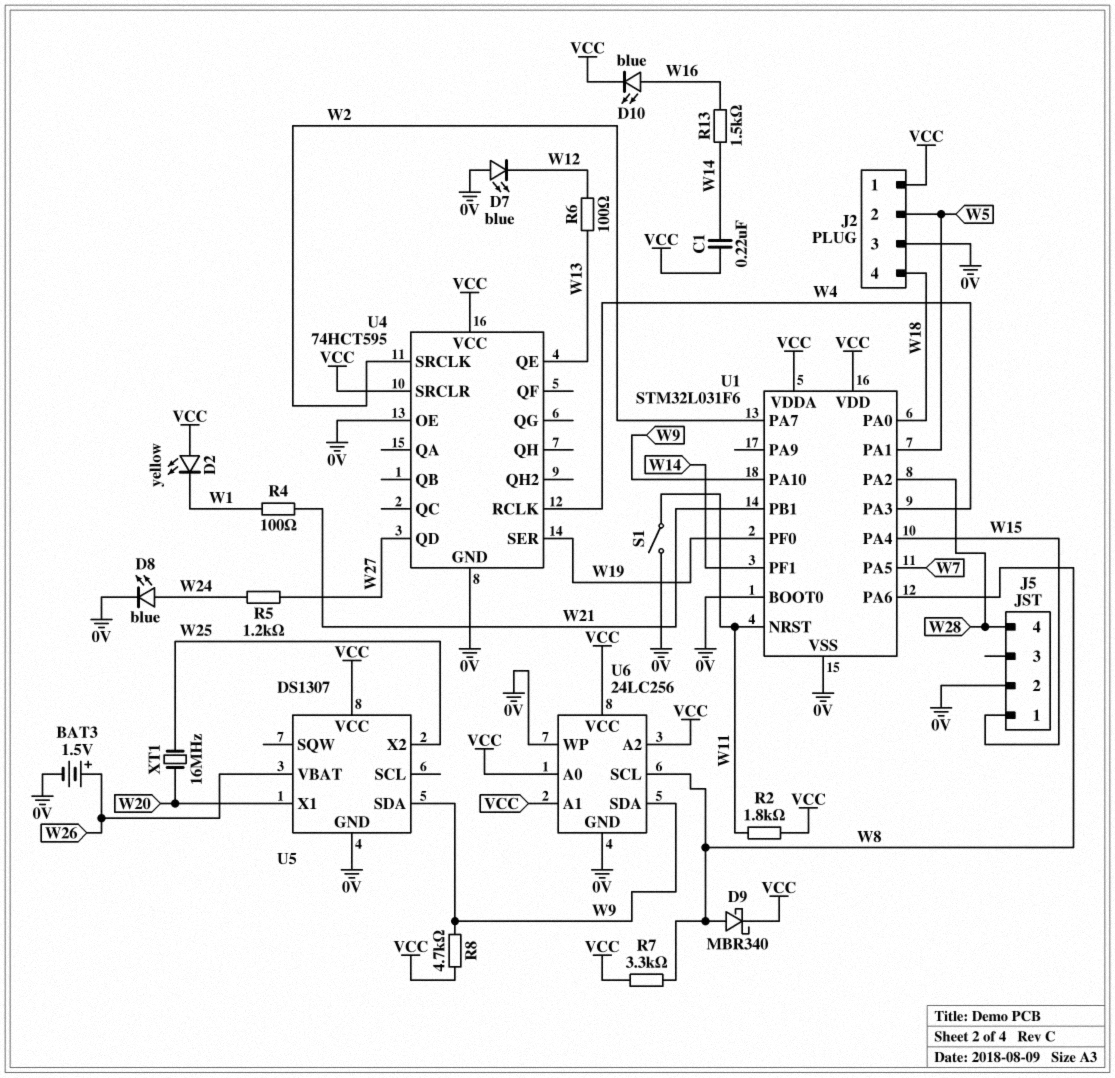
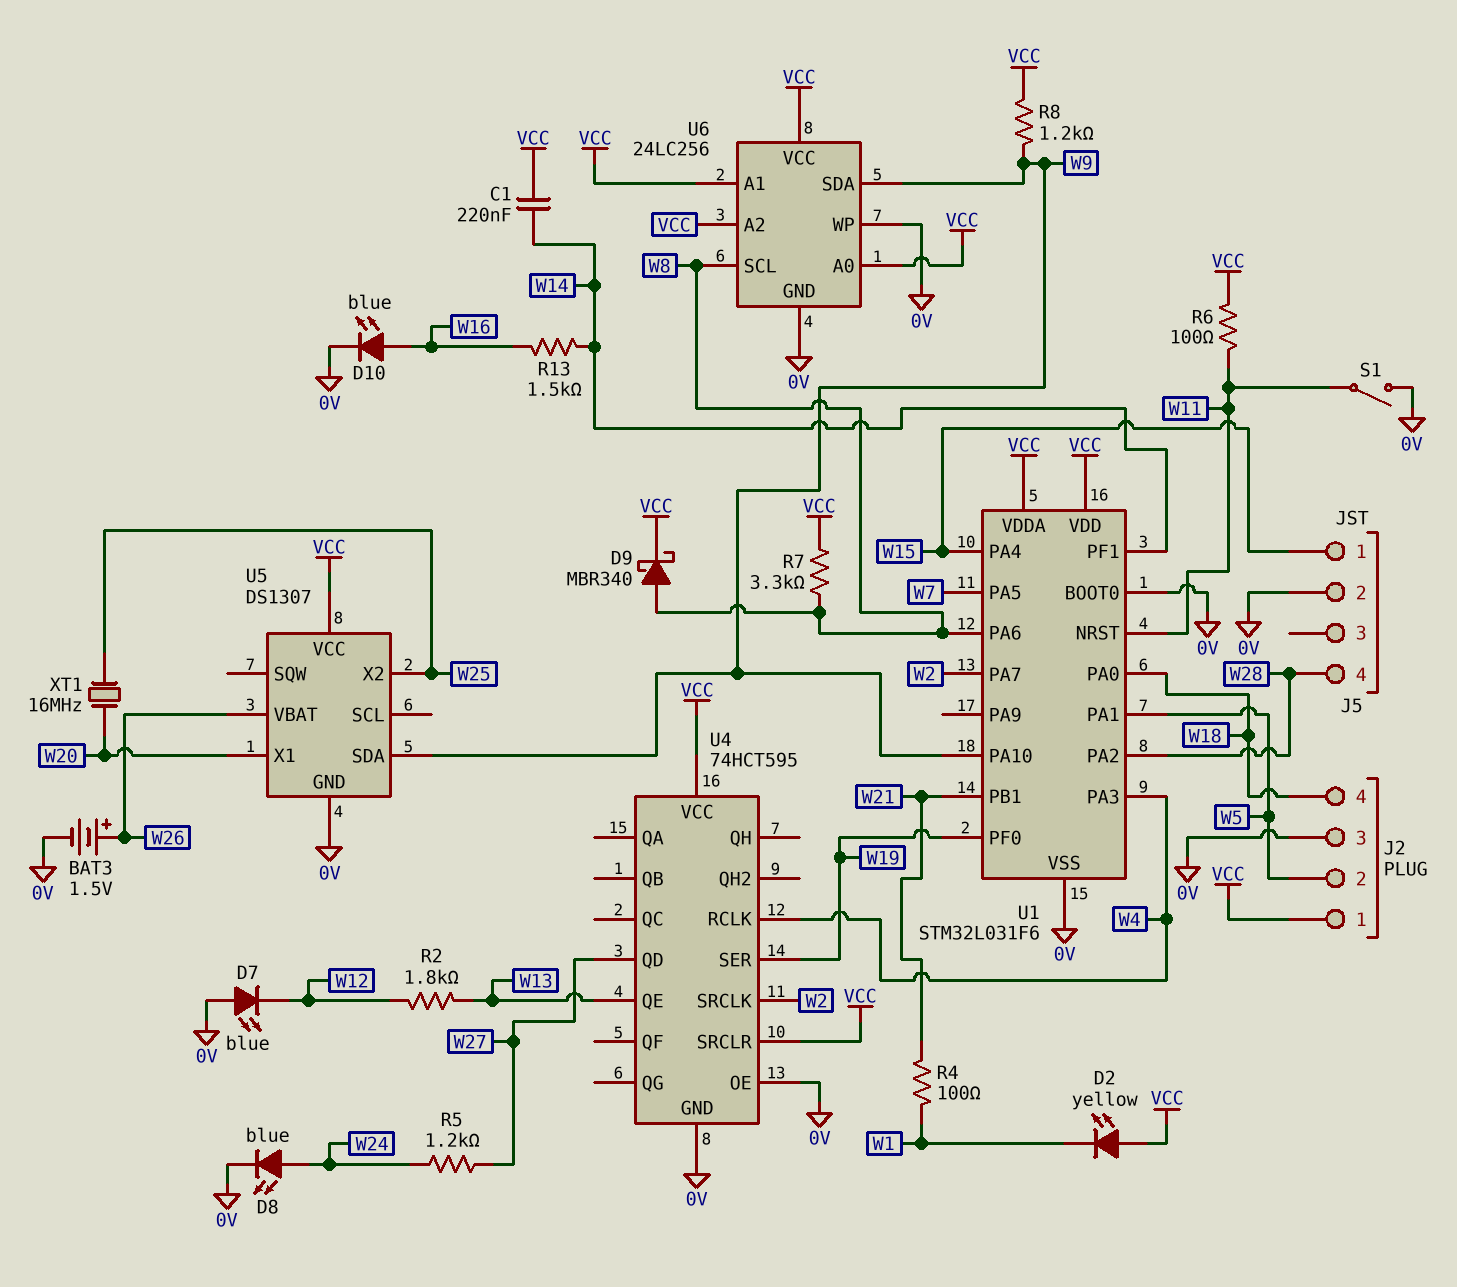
D10: LED blue (A W16, K VCC) -> LED blue (A W16, K 0V)
R2: 1.8k (VCC, W11) -> 1.8k (W12, W13)
R6: 100 (W12, W13) -> 100 (VCC, W11)
R8: 4.7k (VCC, W9) -> 1.2k (VCC, W9)

